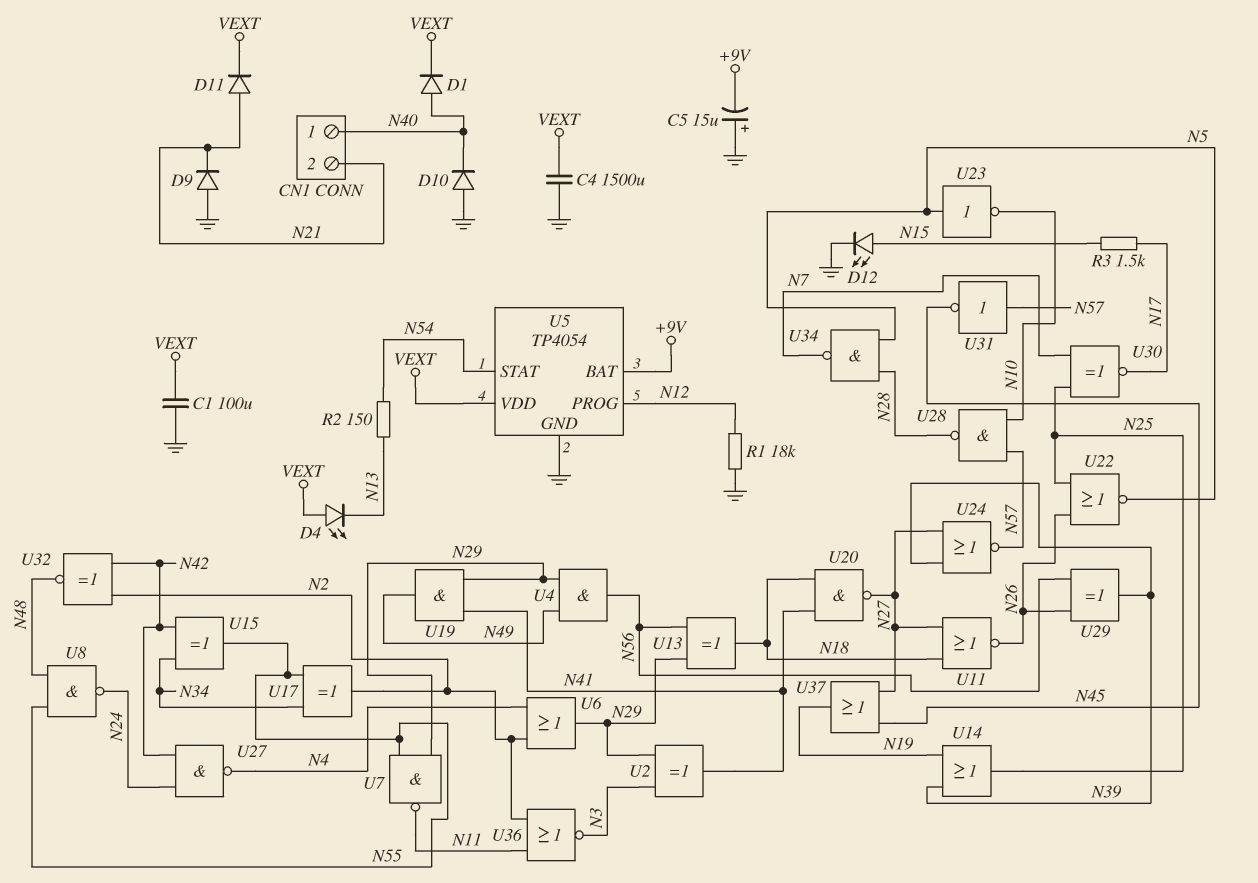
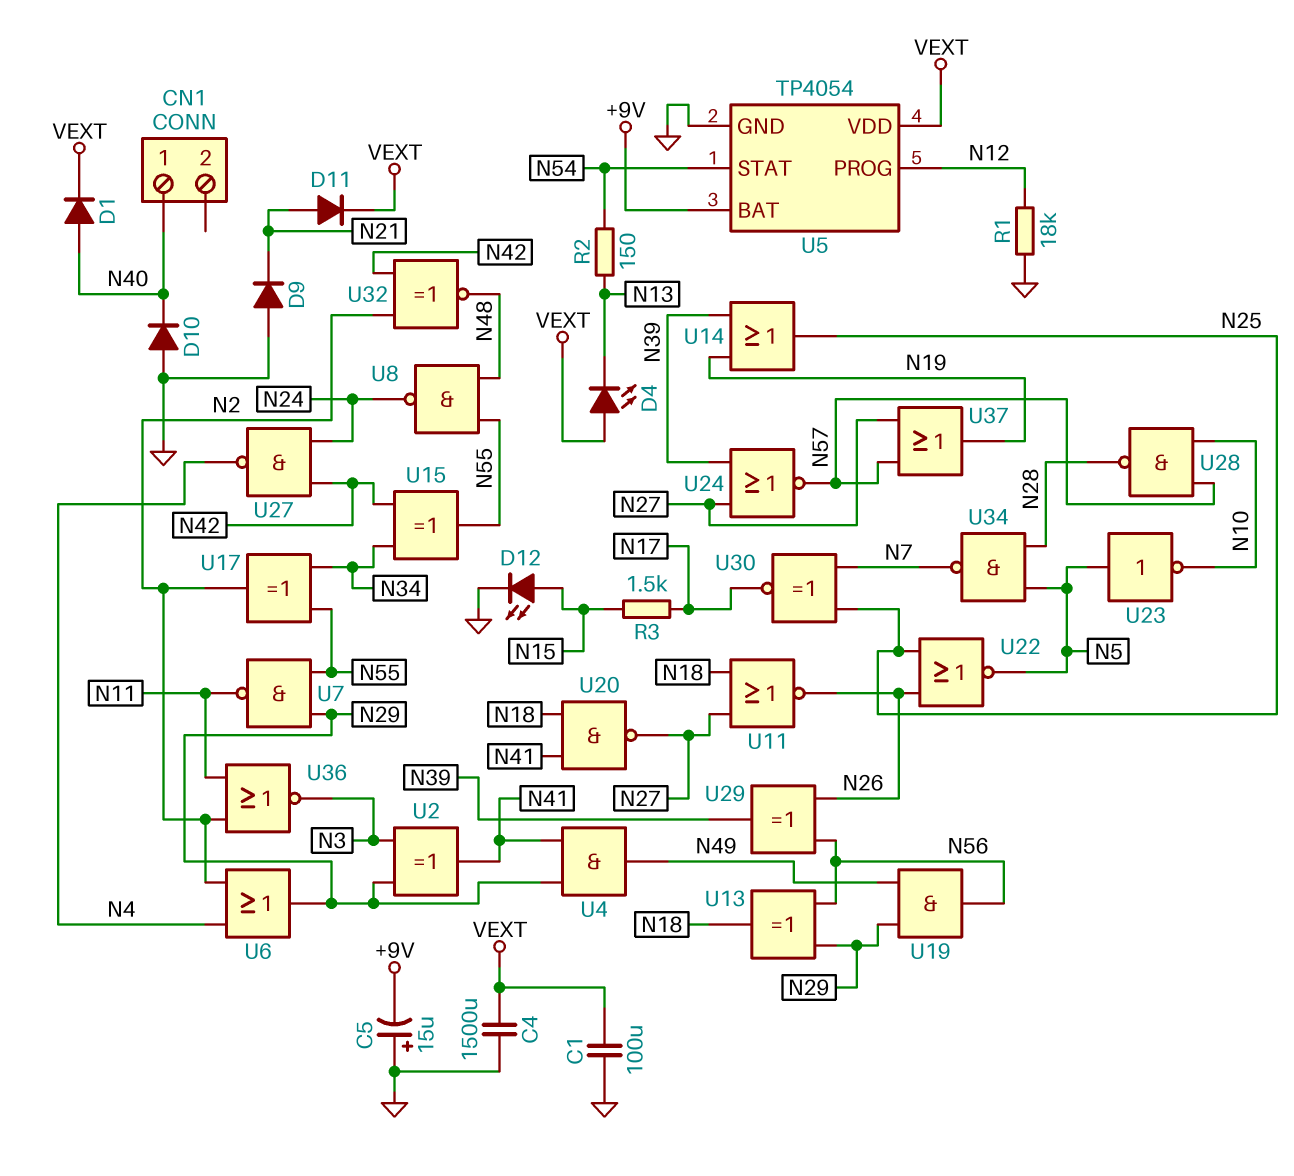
CN1 pin 2: N21 -> none
U4: AND (in N29, in N49, out N56) -> AND (in N29, in N41, out N49)
U19: AND (in N29, in N41, out N49) -> AND (in N29, in N49, out N56)
U31: NOT (in N57, out N45) -> none
U37: OR (in N27, in N45, out N19) -> OR (in N27, in N57, out N19)

